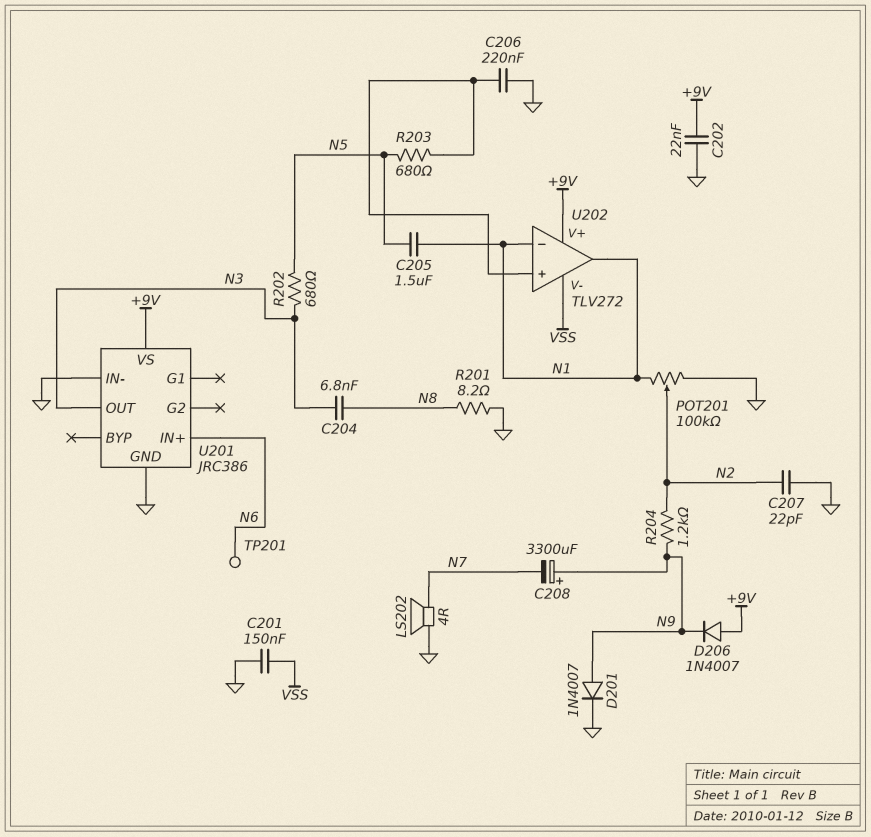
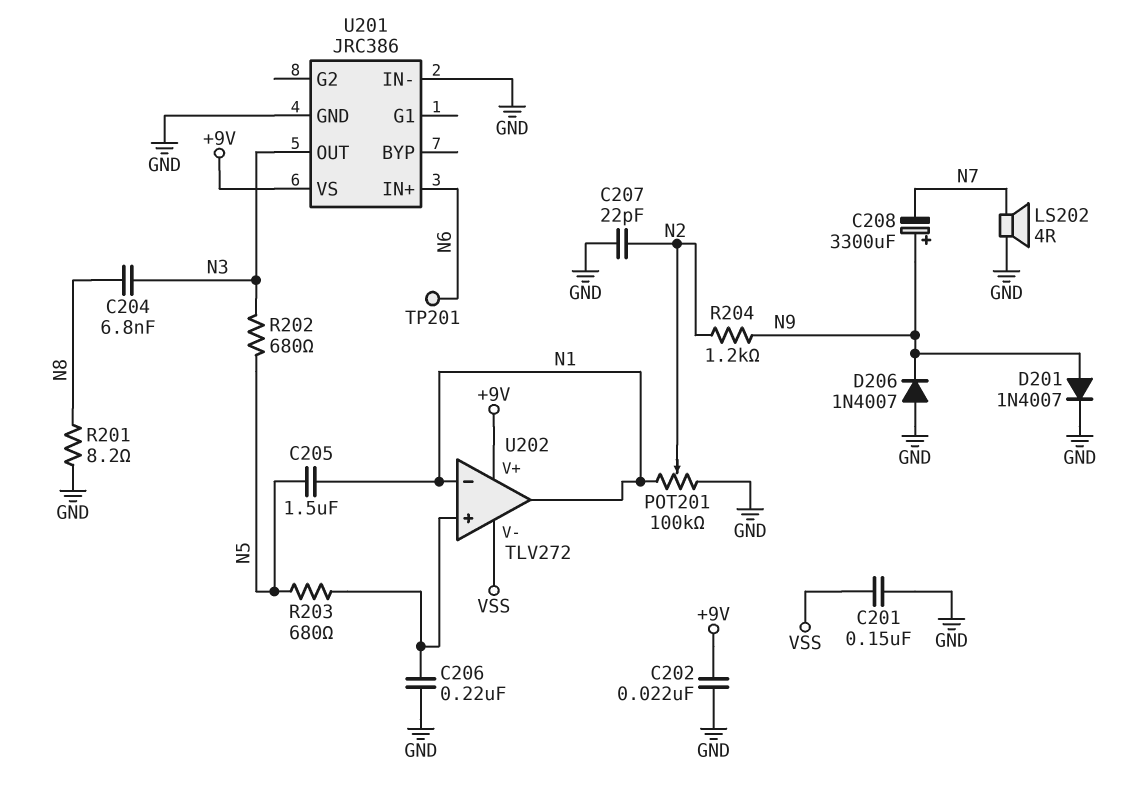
D206: diode 1N4007 (A +9V, K N9) -> diode 1N4007 (A GND, K N9)

